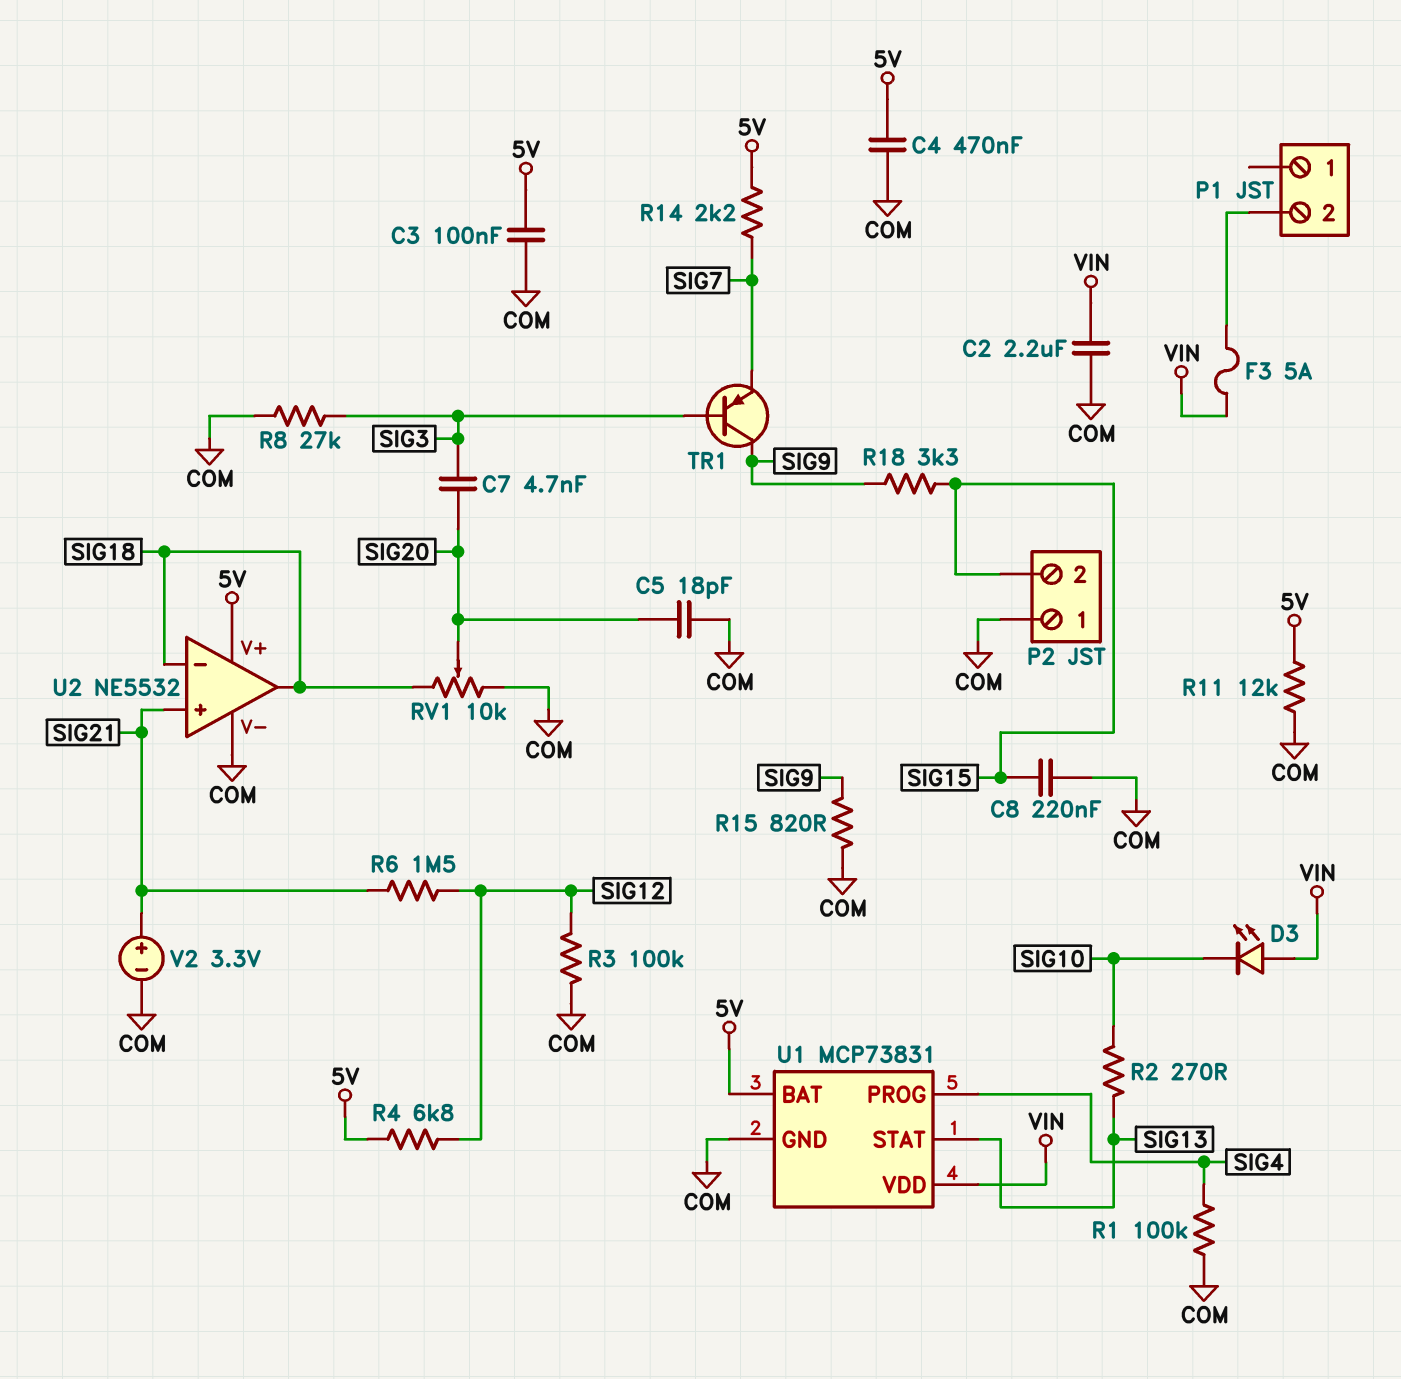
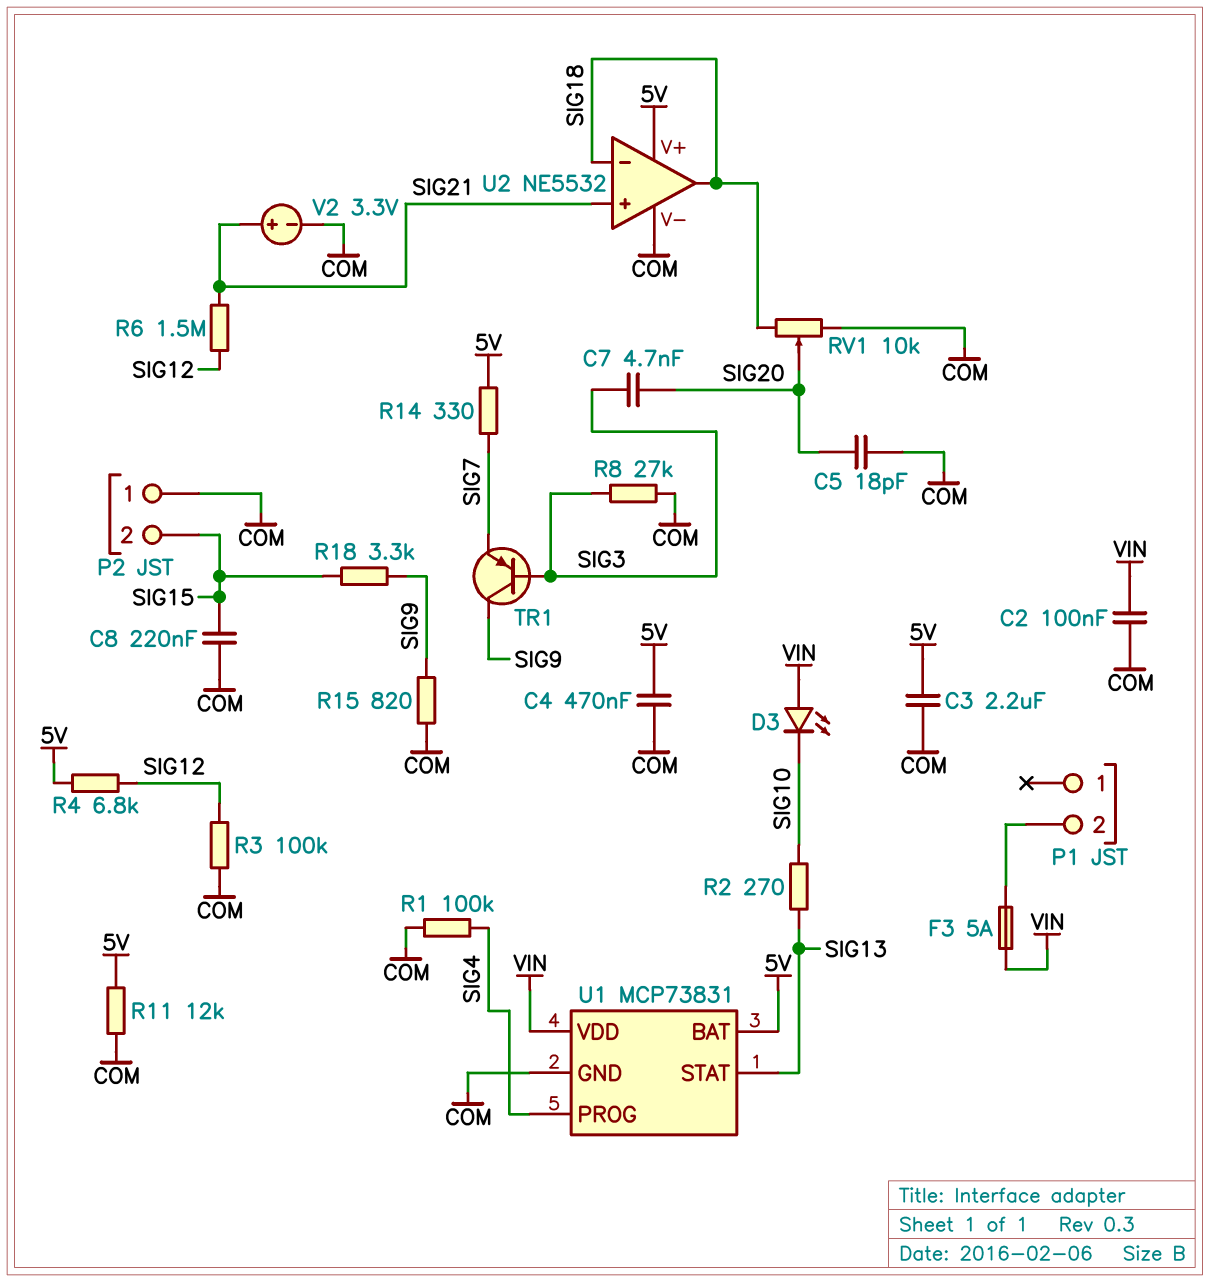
C2: 2.2uF (COM, VIN) -> 100nF (COM, VIN)
C3: 100nF (5V, COM) -> 2.2uF (5V, COM)
R14: 2.2k (5V, SIG7) -> 330 (5V, SIG7)

